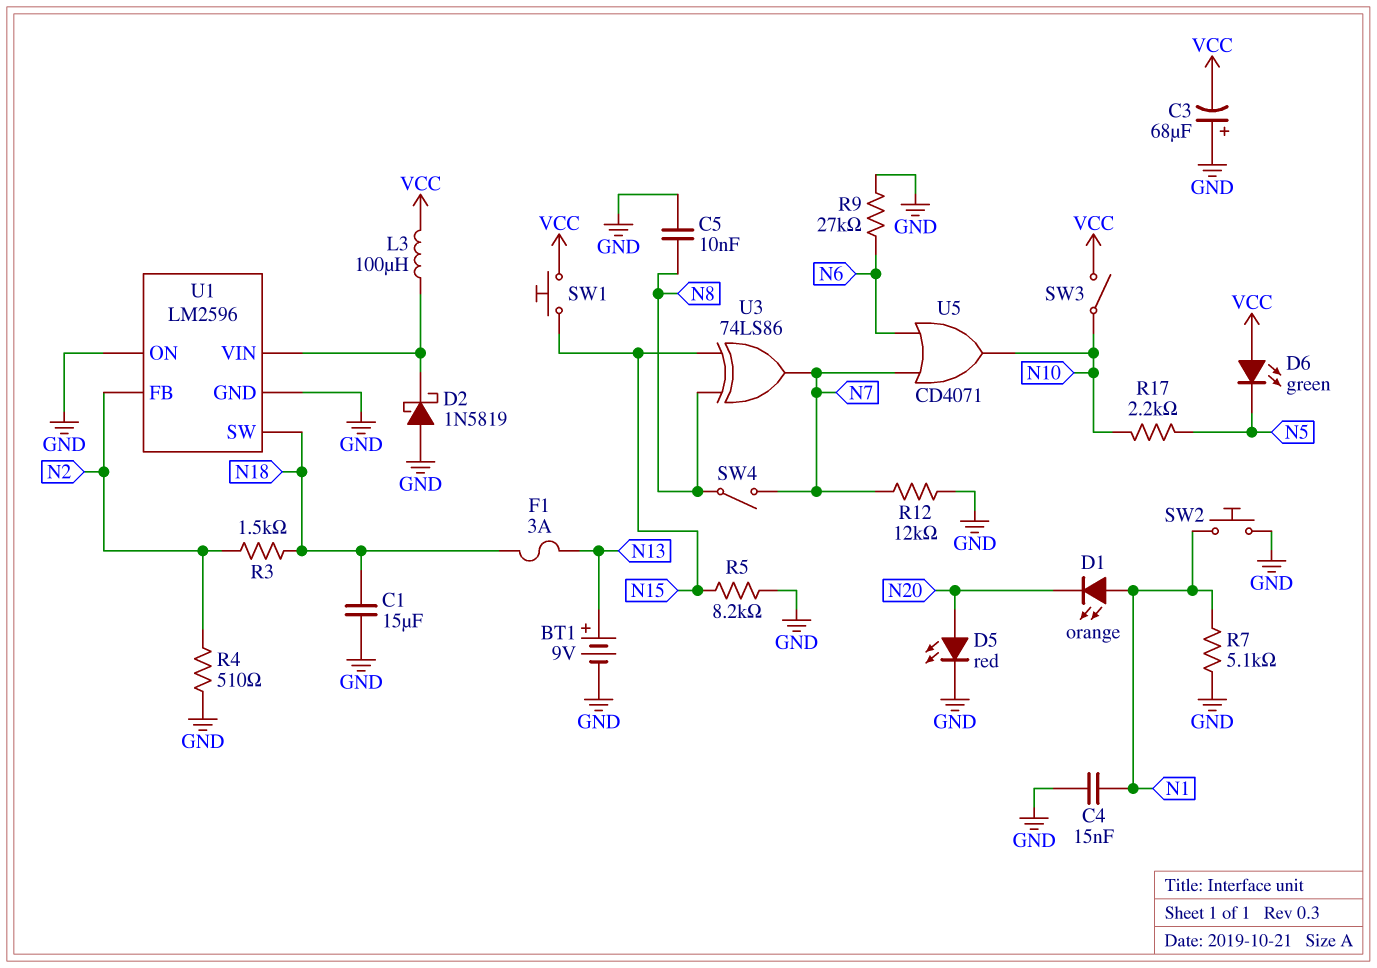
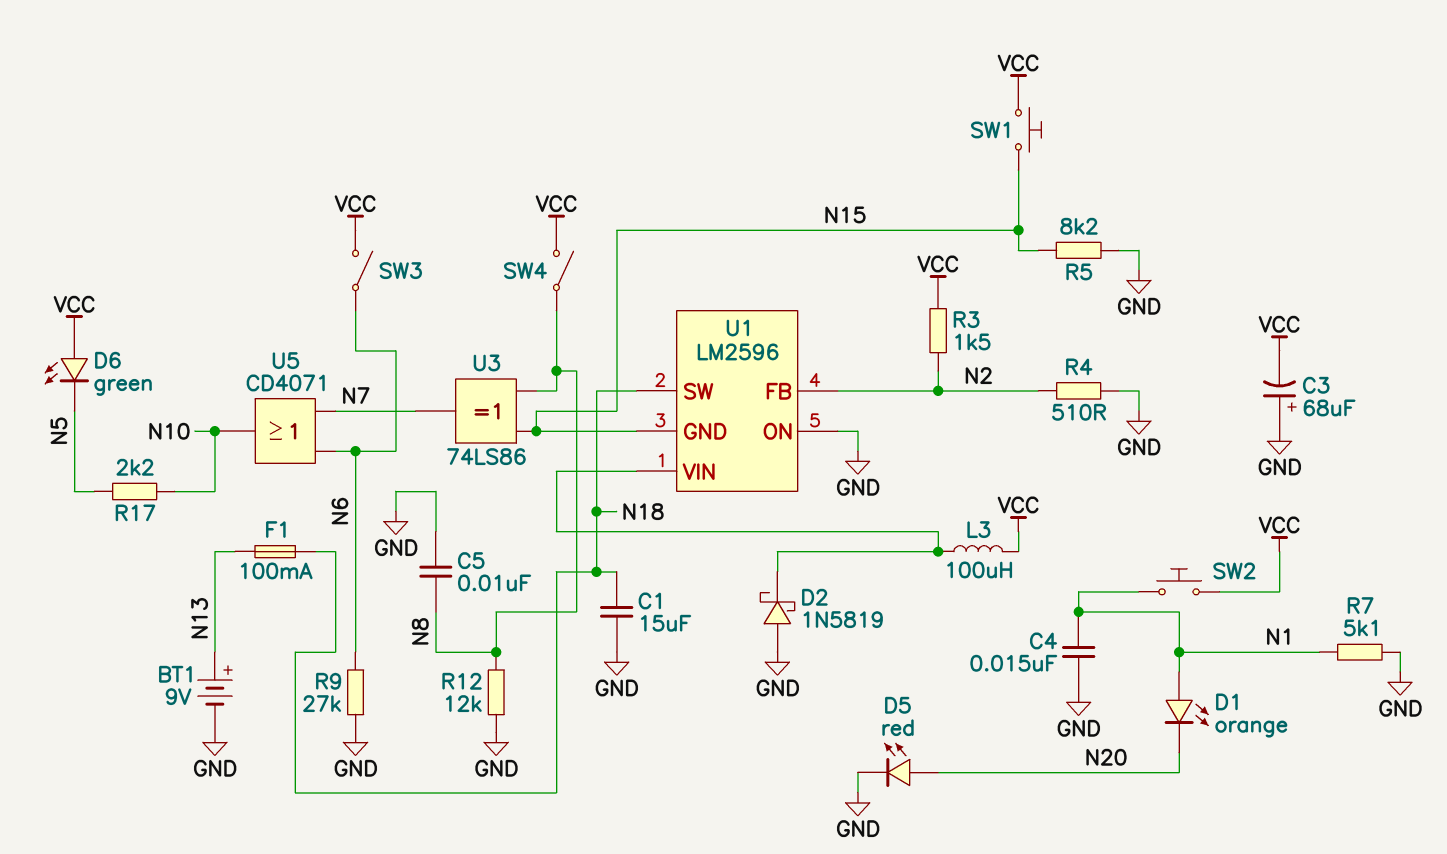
F1: 3A (N13, N18) -> 100mA (N13, N18)
R3: 1.5k (N2, N18) -> 1.5k (N2, VCC)
R12: 12k (GND, N7) -> 12k (GND, N8)
SW2: button (GND, N1) -> button (N1, VCC)
SW3: switch (N10, VCC) -> switch (N6, VCC)
SW4: switch (N7, N8) -> switch (N8, VCC)
U1 pin GND: GND -> N15

